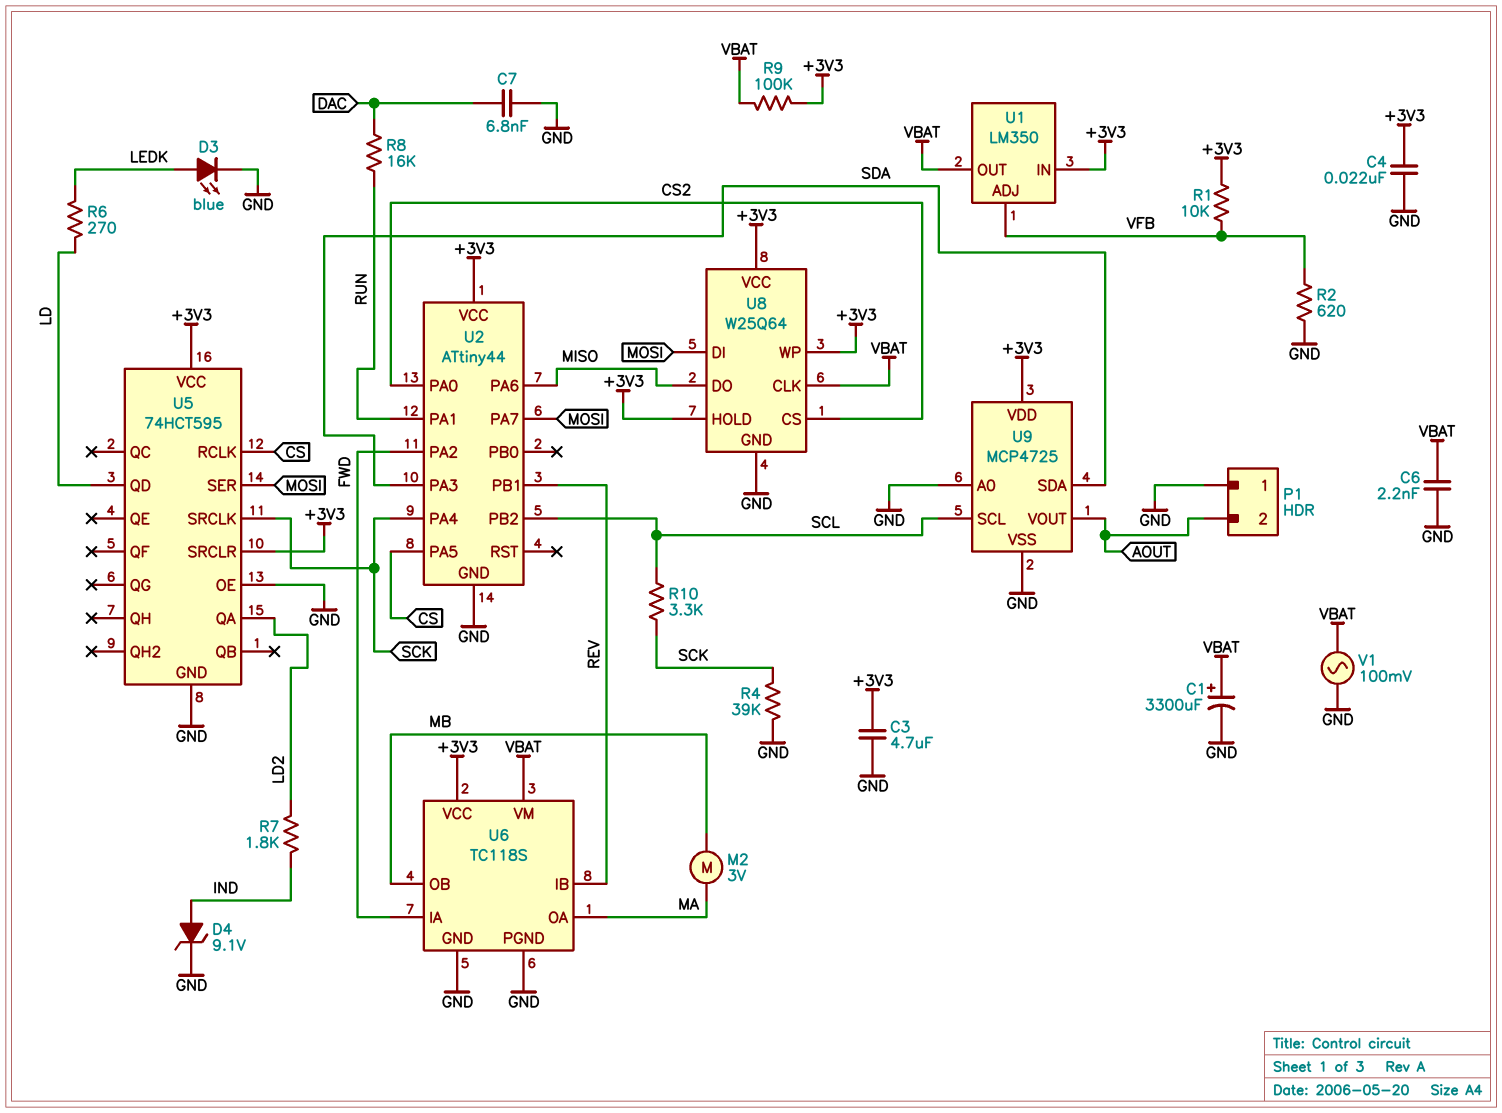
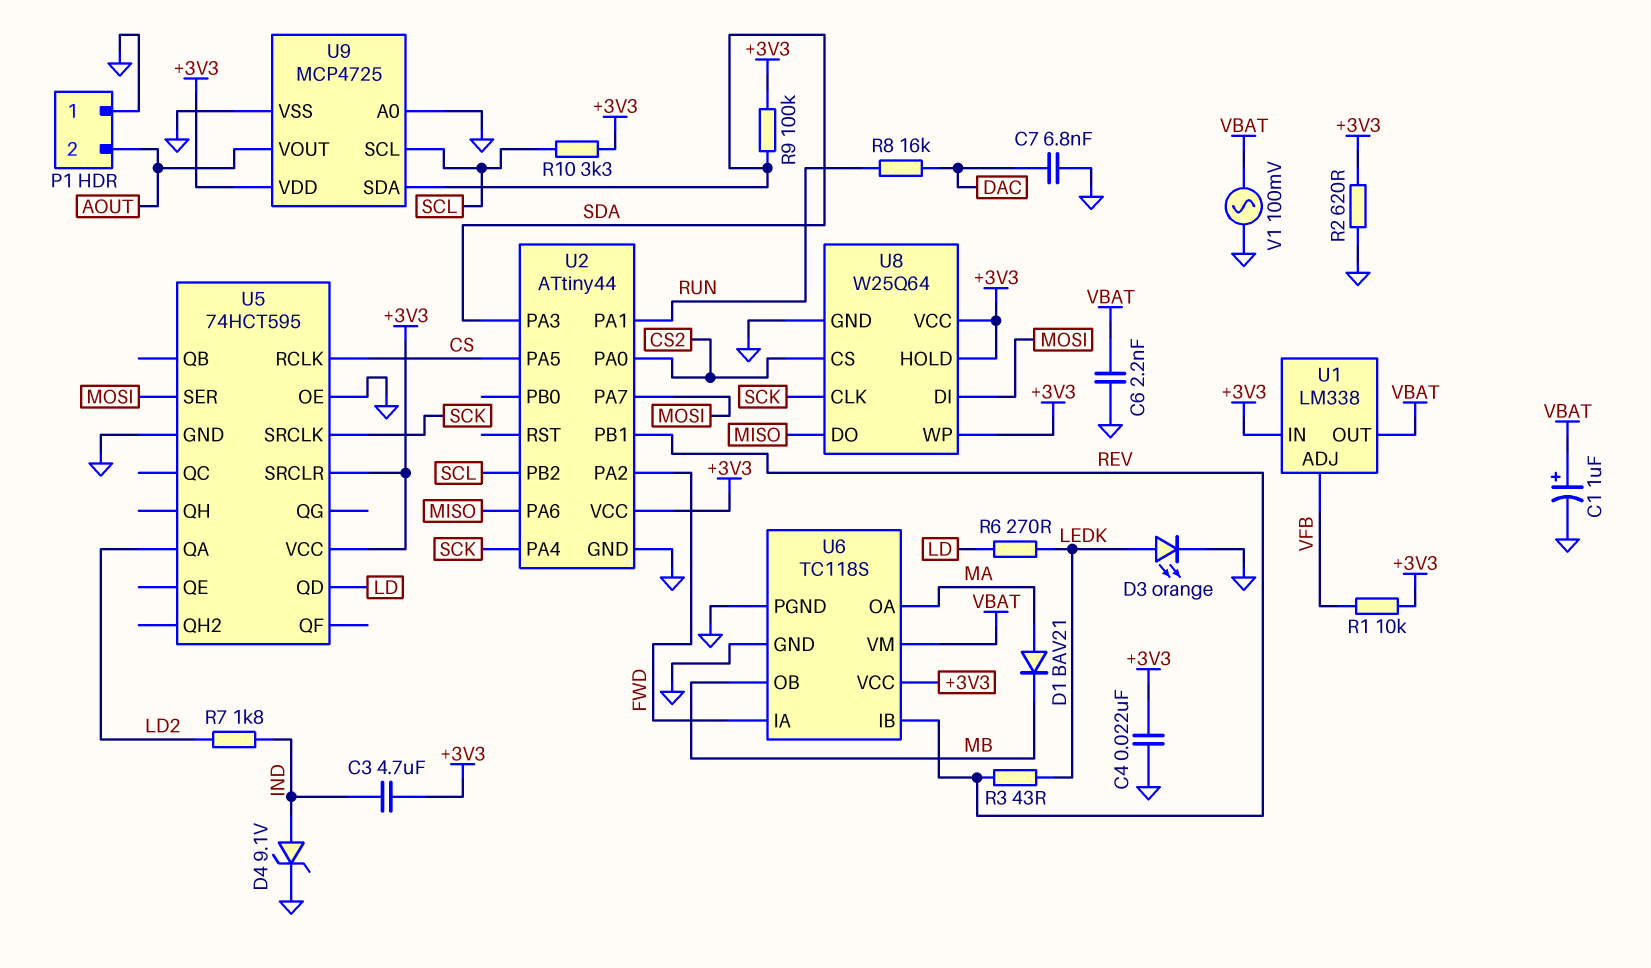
C1: 3300uF (plus VBAT, minus GND) -> 1uF (plus VBAT, minus GND)
C3: 4.7uF (+3V3, GND) -> 4.7uF (+3V3, IND)
D1: none -> diode BAV21 (A MA, K MB)
D3: LED blue (A LEDK, K GND) -> LED orange (A LEDK, K GND)
M2: motor 3V (MA, MB) -> none
R2: 620 (GND, VFB) -> 620 (+3V3, GND)
R3: none -> 43 (LEDK, REV)
R4: 39k (GND, SCK) -> none
R9: 100k (+3V3, VBAT) -> 100k (+3V3, SDA)
R10: 3.3k (SCK, SCL) -> 3.3k (+3V3, SCL)
U1: LM350 -> LM338
U8 pin CLK: VBAT -> SCK

